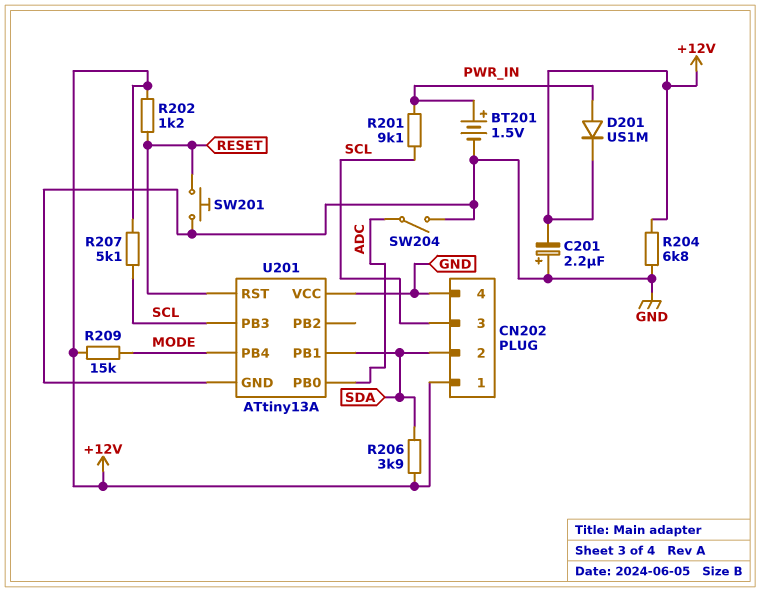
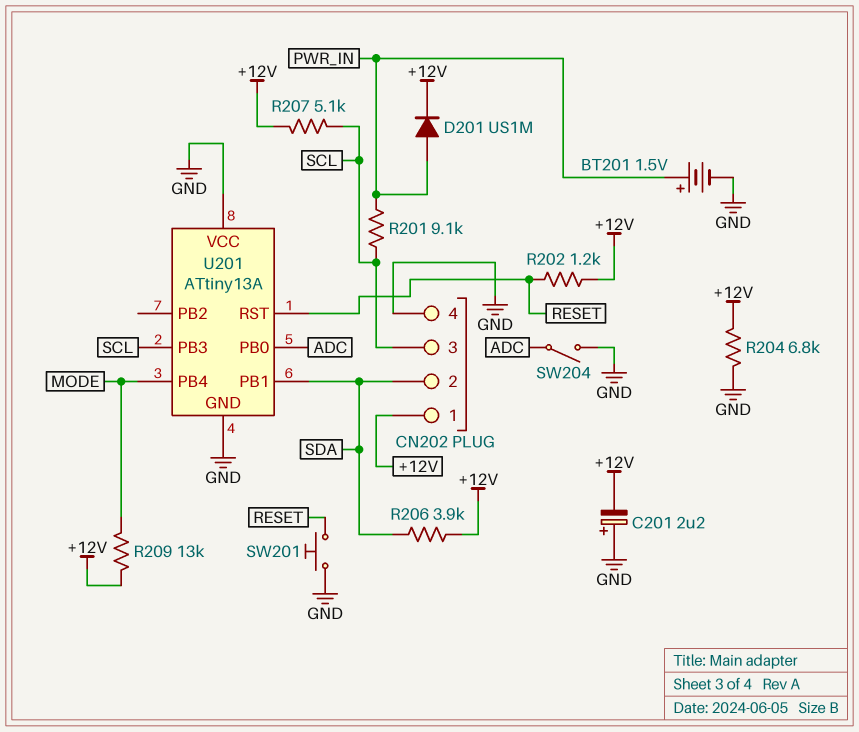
R209: 15k (+12V, MODE) -> 13k (+12V, MODE)

